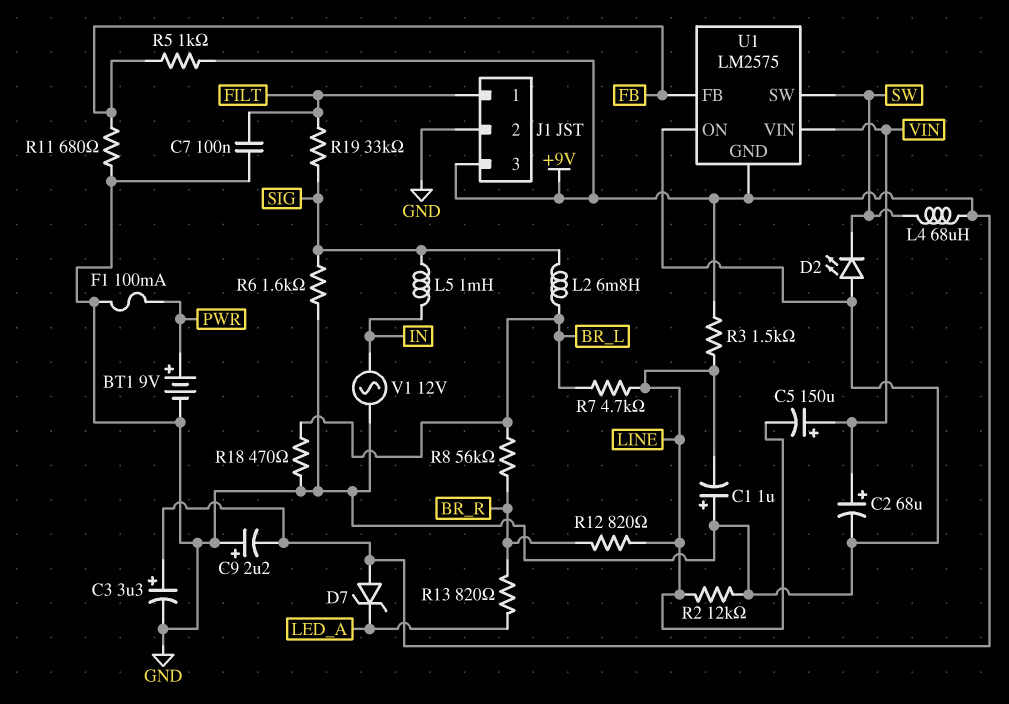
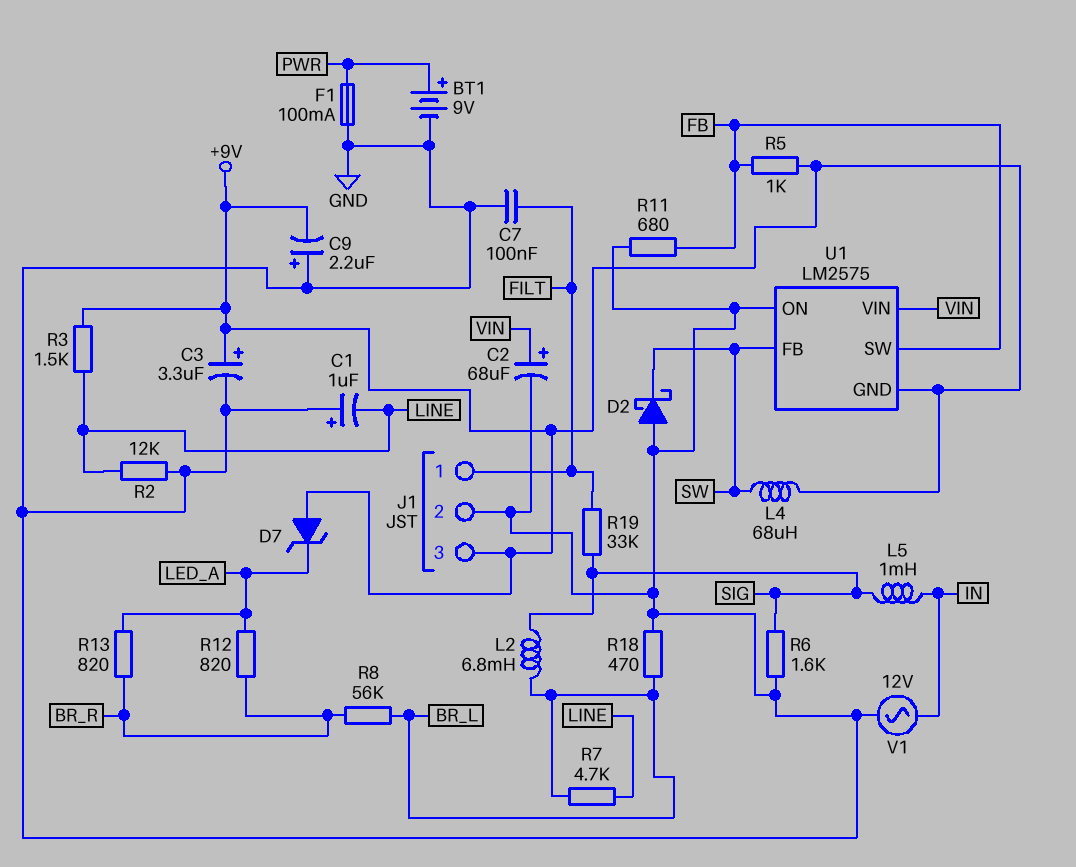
C5: 150uF (plus VIN, minus LINE) -> none
D2: LED (A GND, K SW) -> schottky (A GND, K SW)
R12: 820 (BR_R, LINE) -> 820 (BR_R, LED_A)
U1 pin FB: FB -> SW
U1 pin SW: SW -> FB

